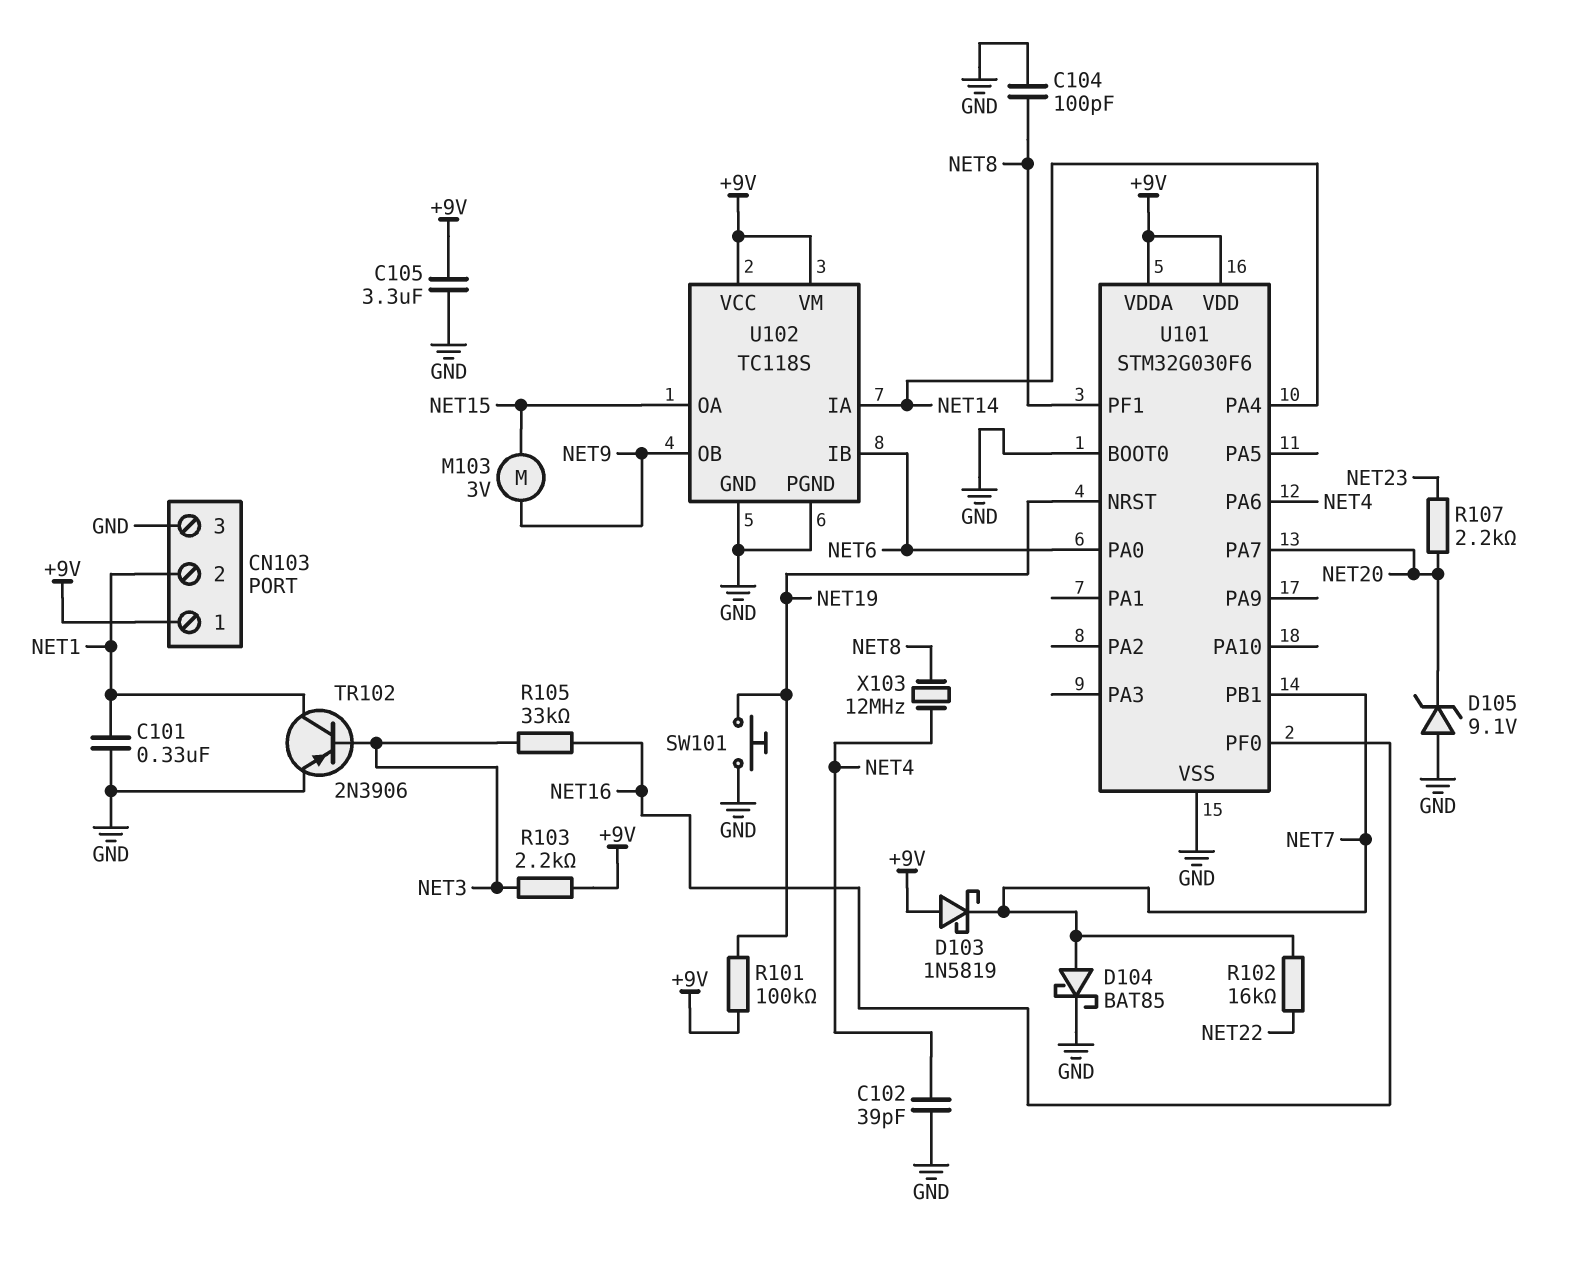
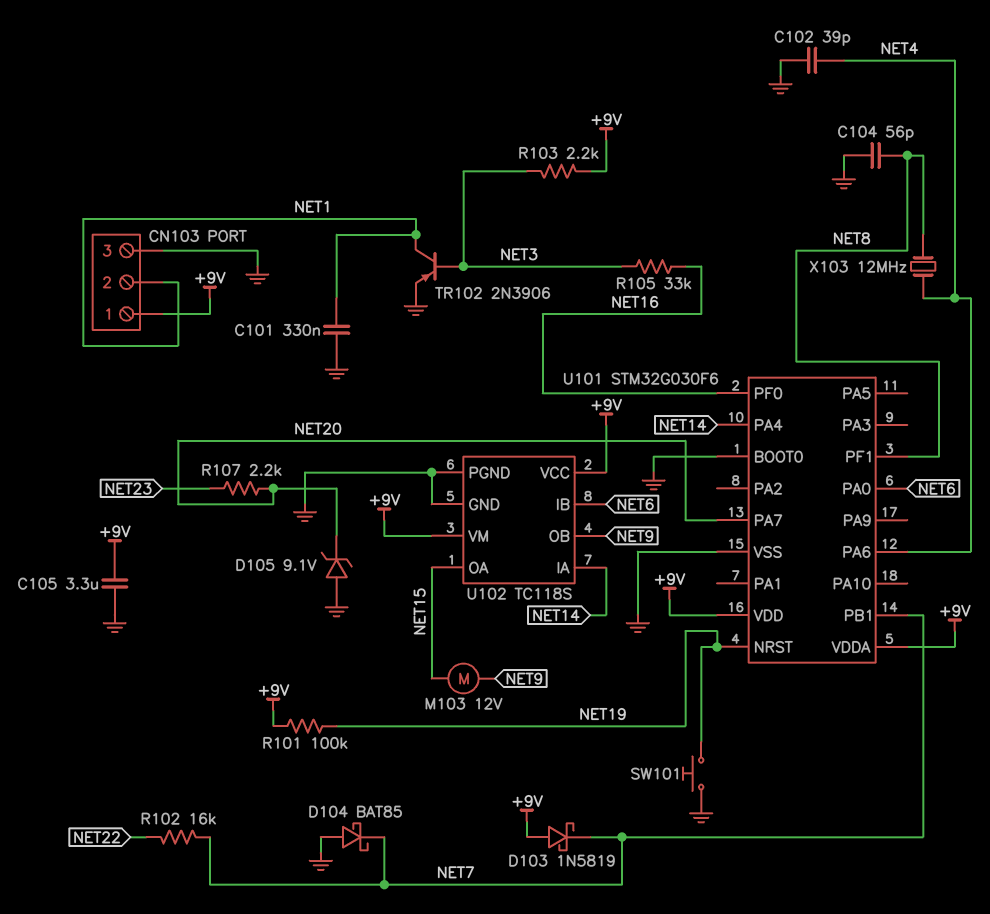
C104: 100pF (GND, NET8) -> 56pF (GND, NET8)
D104: schottky BAT85 (A NET7, K GND) -> schottky BAT85 (A GND, K NET7)
M103: motor 3V (NET9, NET15) -> motor 12V (NET9, NET15)

